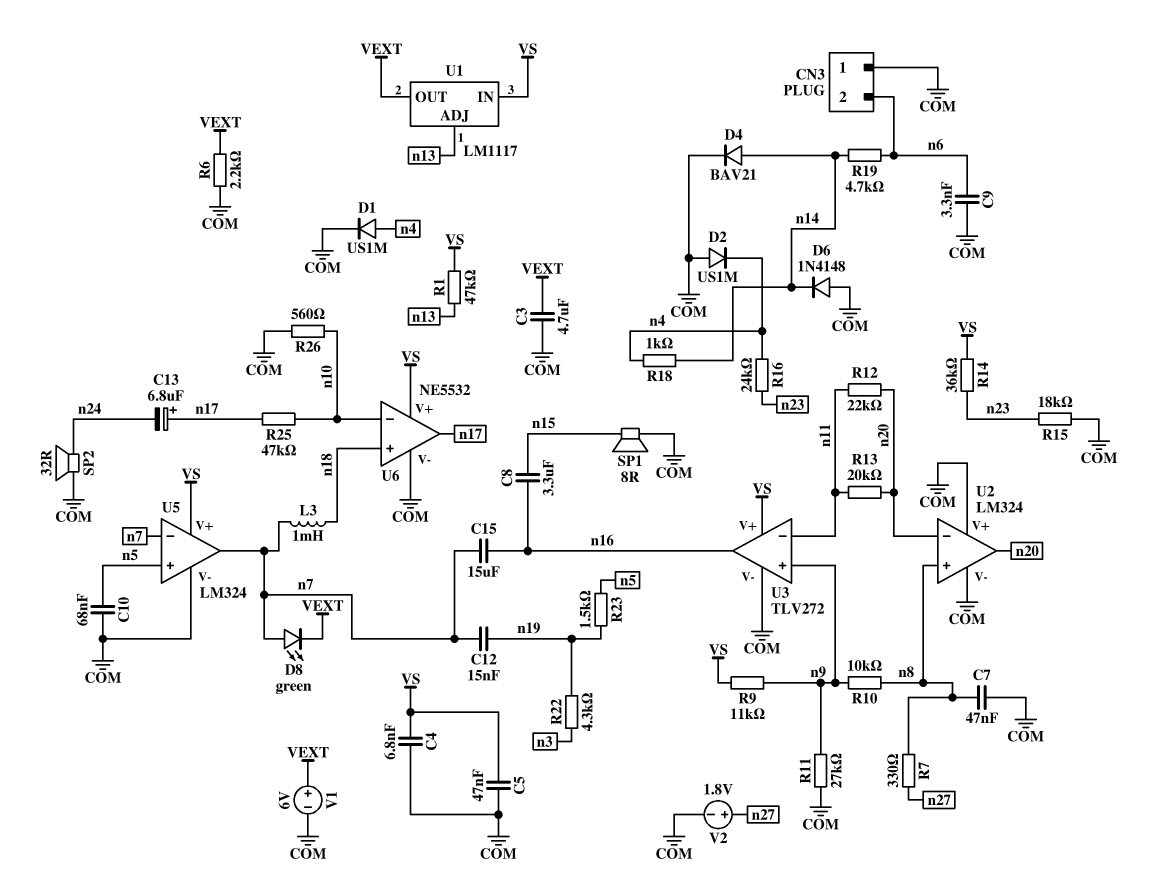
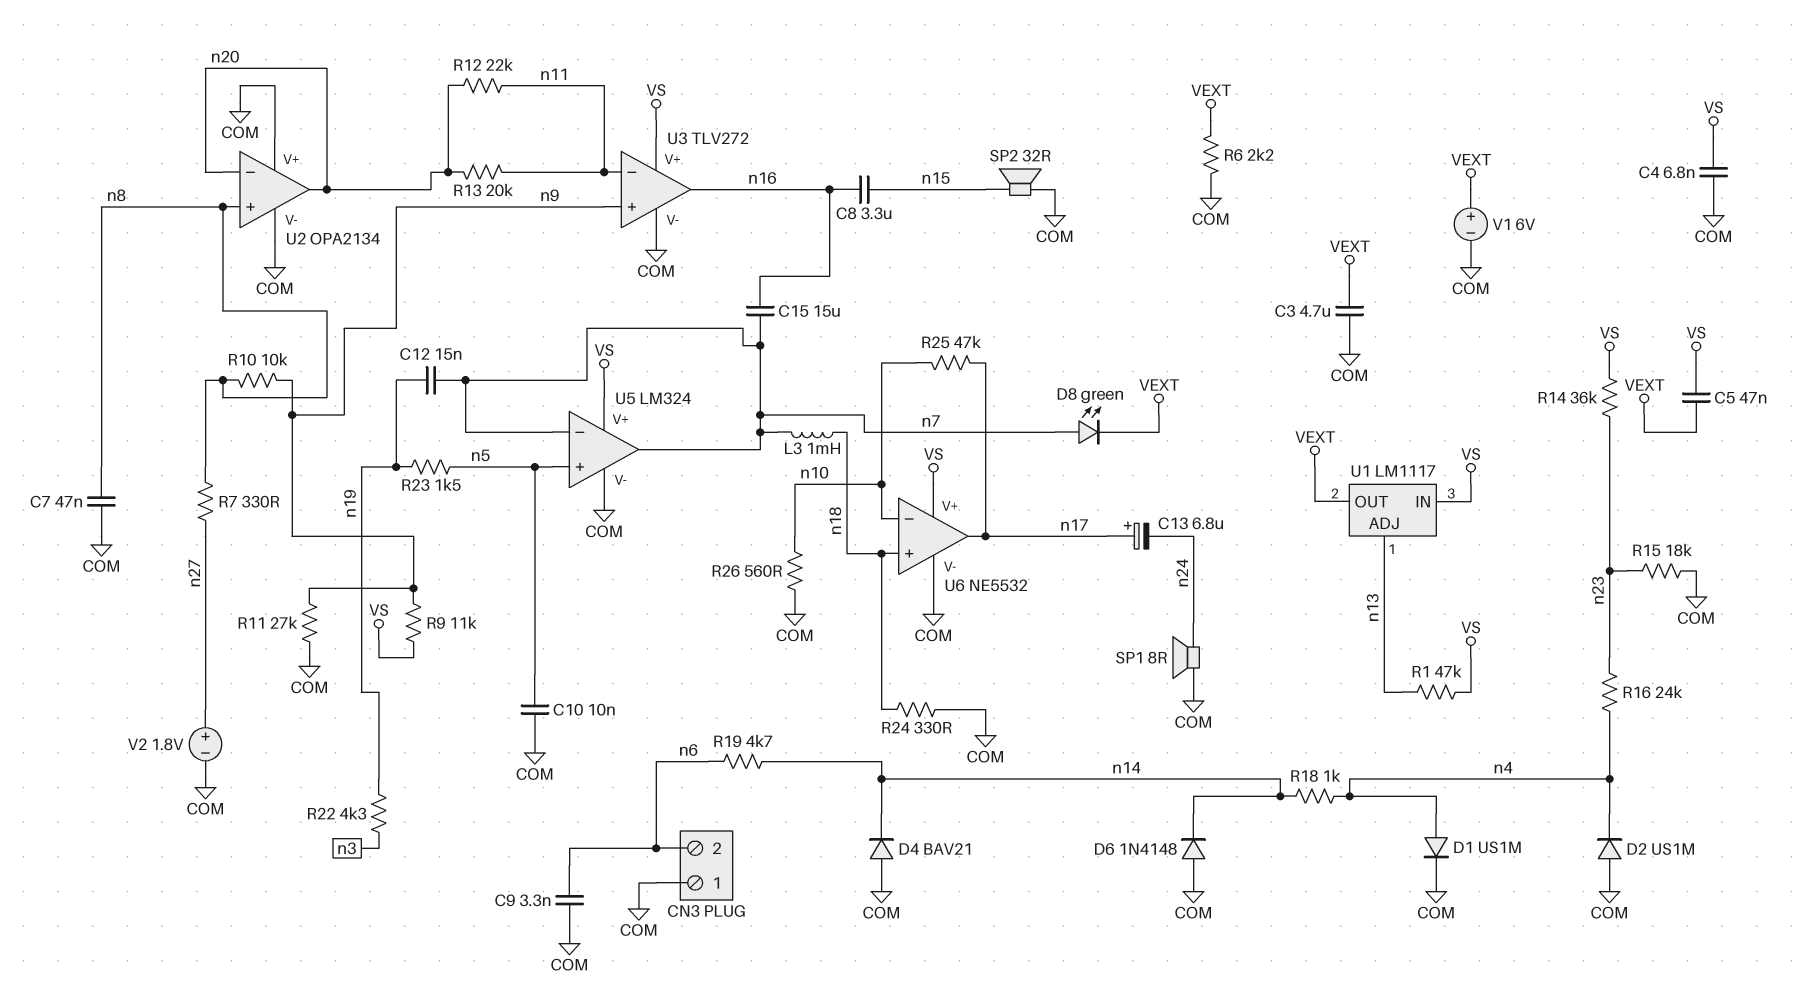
C5: 47nF (COM, VS) -> 47nF (VEXT, VS)
C10: 68nF (COM, n5) -> 10nF (COM, n5)
D4: diode BAV21 (A n14, K COM) -> diode BAV21 (A COM, K n14)
R24: none -> 330 (COM, n18)
SP1: speaker 8R (COM, n15) -> speaker 8R (COM, n24)
SP2: speaker 32R (COM, n24) -> speaker 32R (COM, n15)
U2: LM324 -> OPA2134

